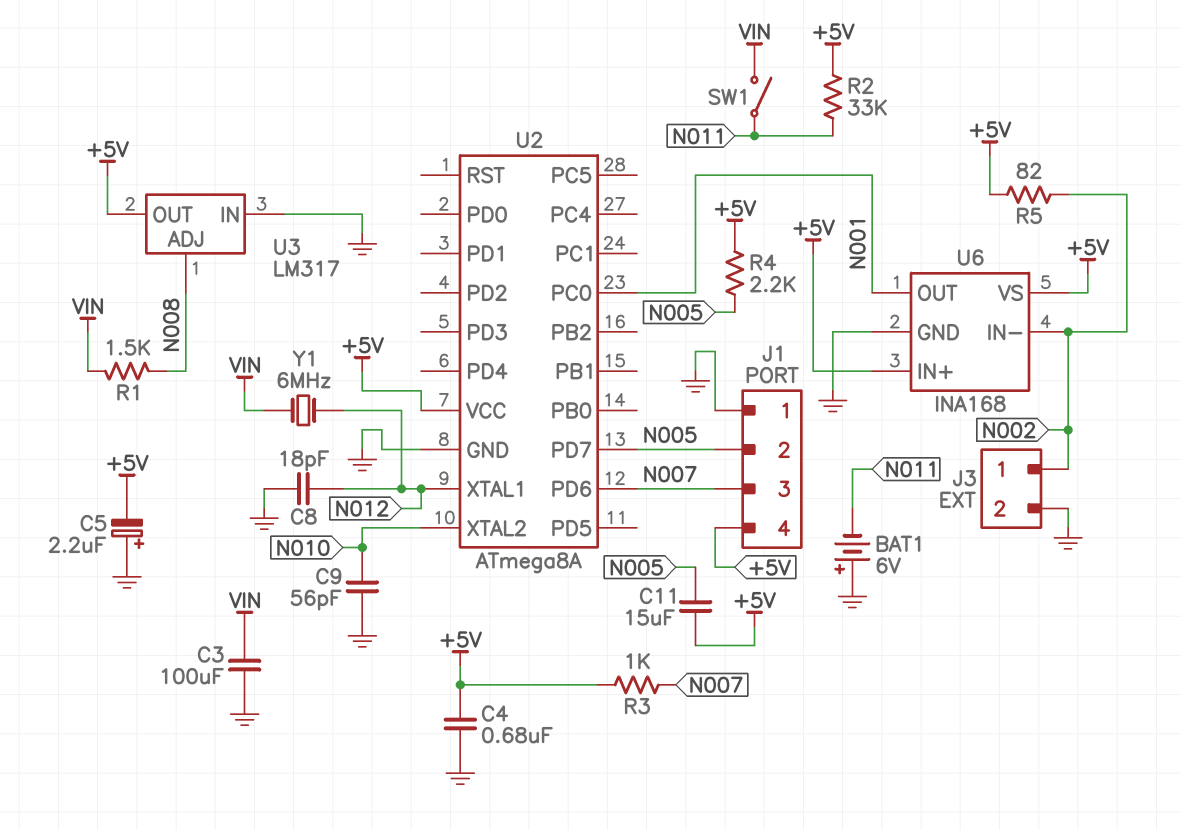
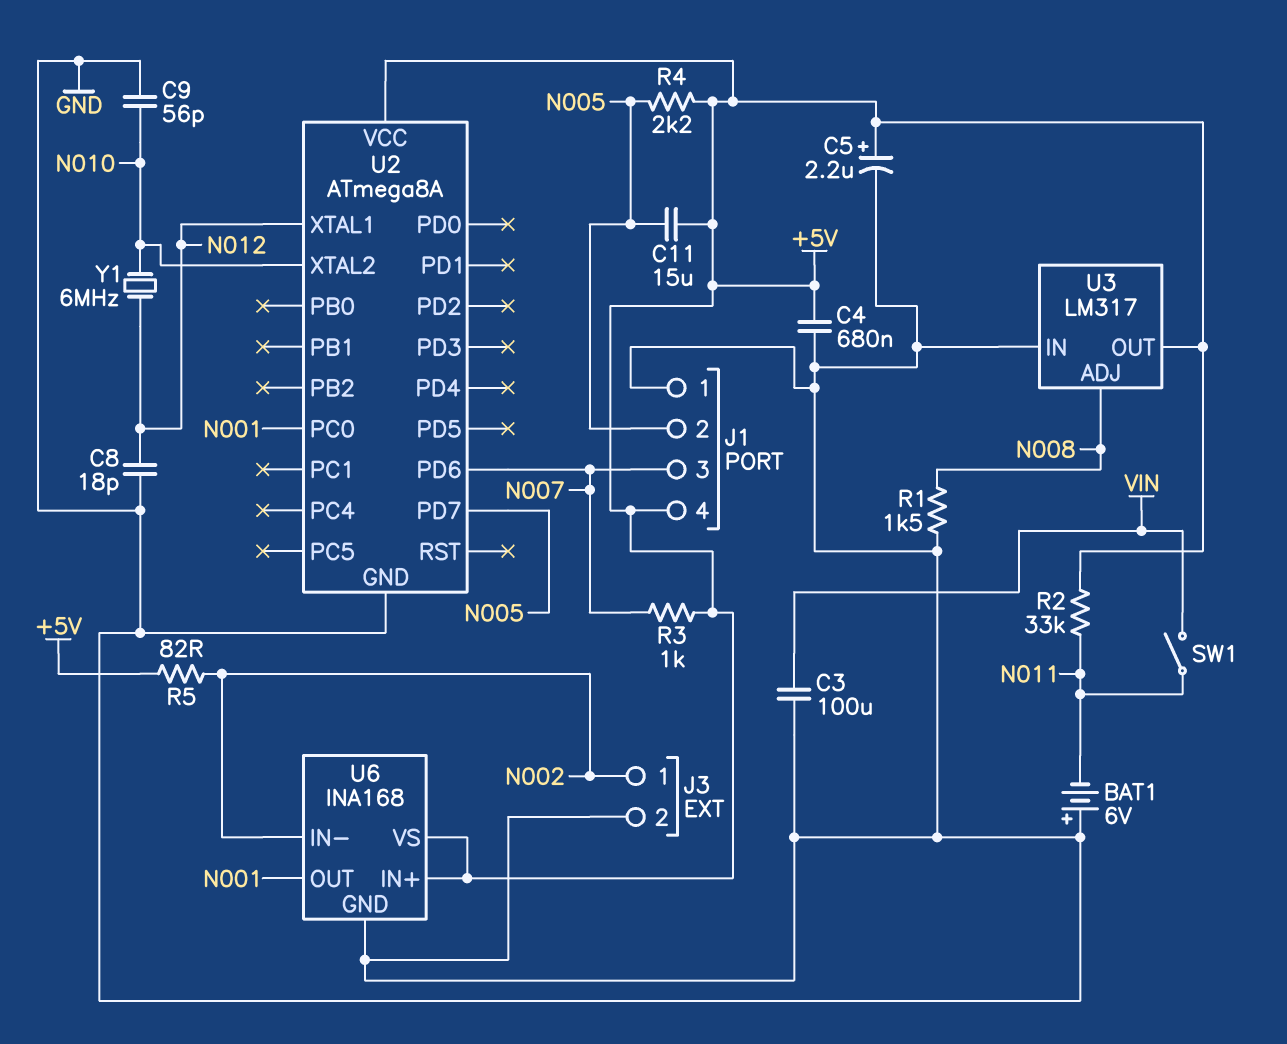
C5: 2.2uF (plus GND, minus +5V) -> 2.2uF (plus +5V, minus GND)
R1: 1.5k (N008, VIN) -> 1.5k (GND, N008)
Y1: 6MHz (N012, VIN) -> 6MHz (N010, N012)

